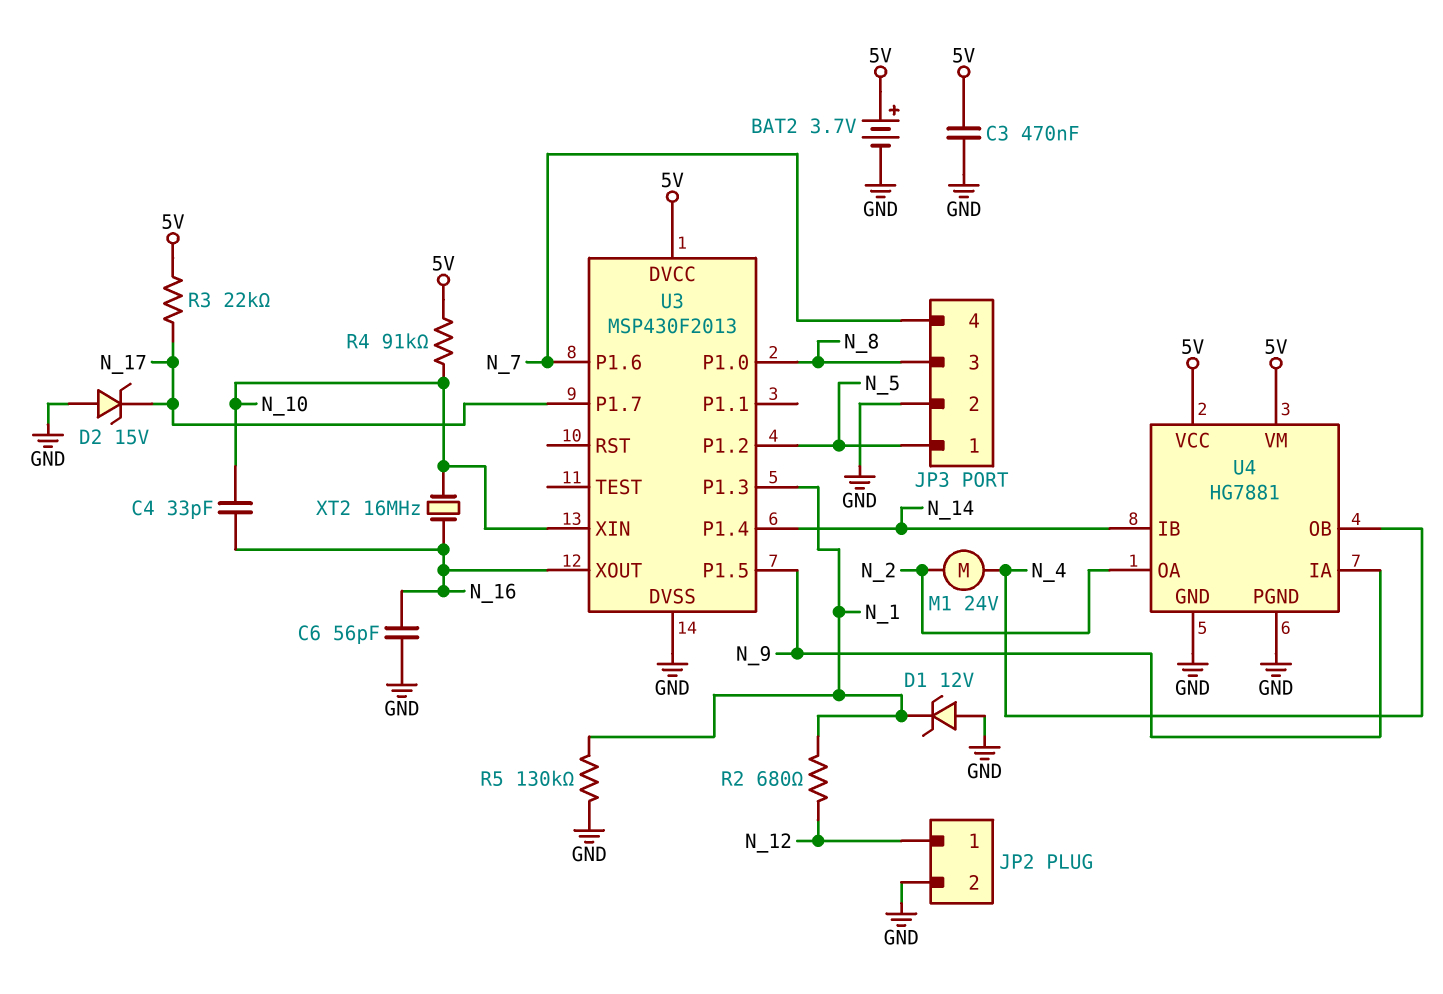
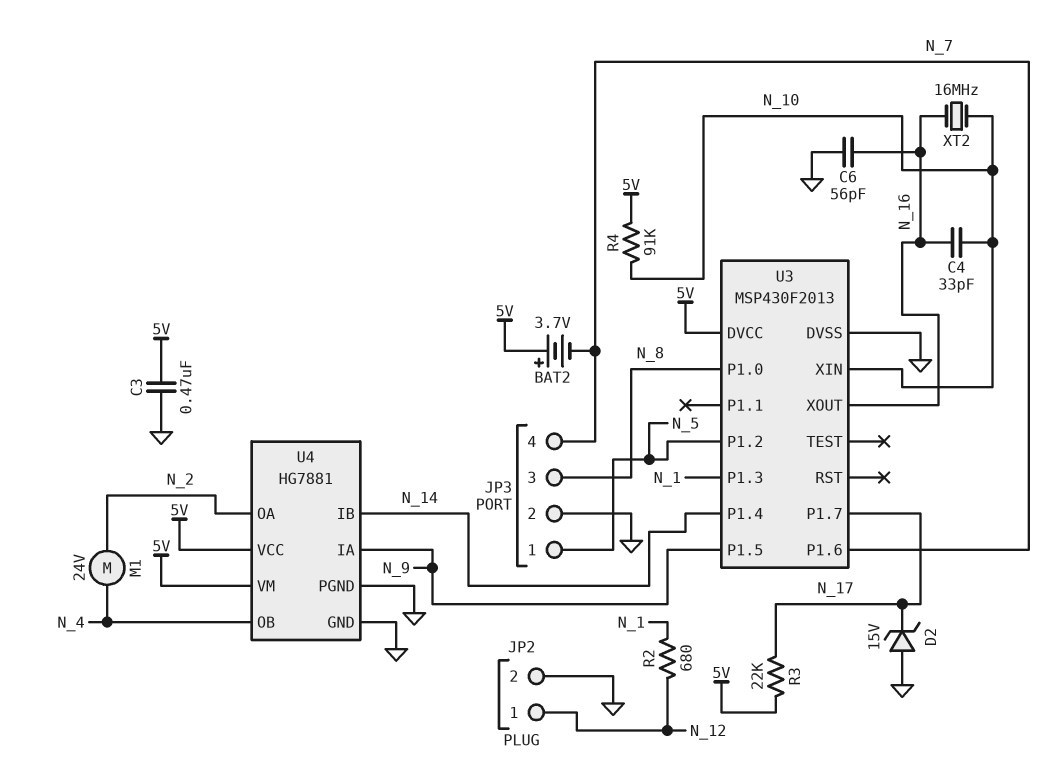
BAT2: 3.7V (plus 5V, minus GND) -> 3.7V (plus 5V, minus N_7)
D1: zener 12V (A GND, K N_1) -> none
R5: 130k (GND, N_1) -> none

